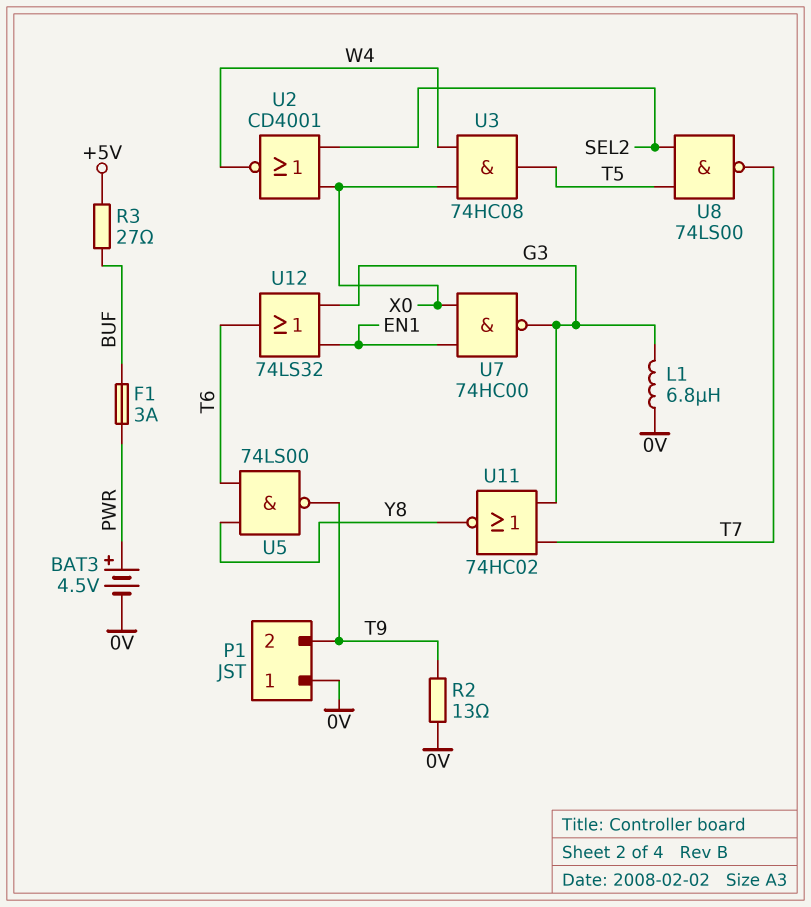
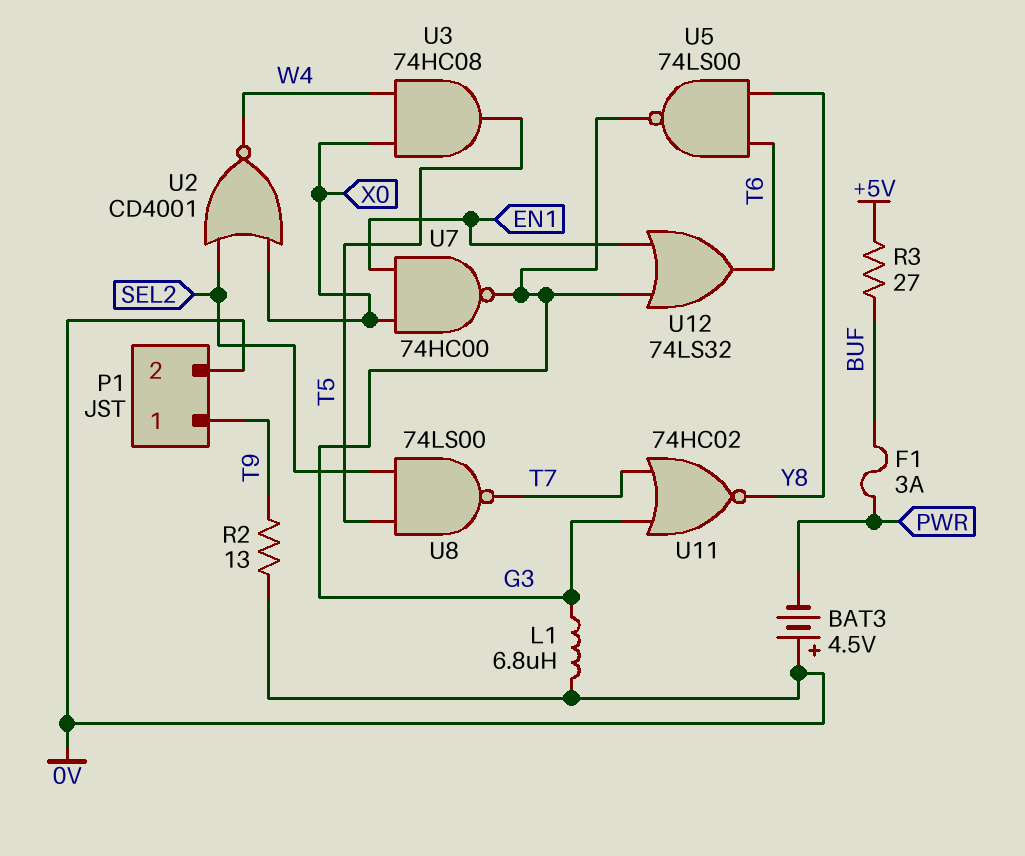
BAT3: 4.5V (plus PWR, minus 0V) -> 4.5V (plus 0V, minus PWR)
P1 pin 1: 0V -> T9
P1 pin 2: T9 -> 0V
U5: NAND 74LS00 (in T6, in Y8, out T9) -> NAND 74LS00 (in T6, in Y8, out G3)

